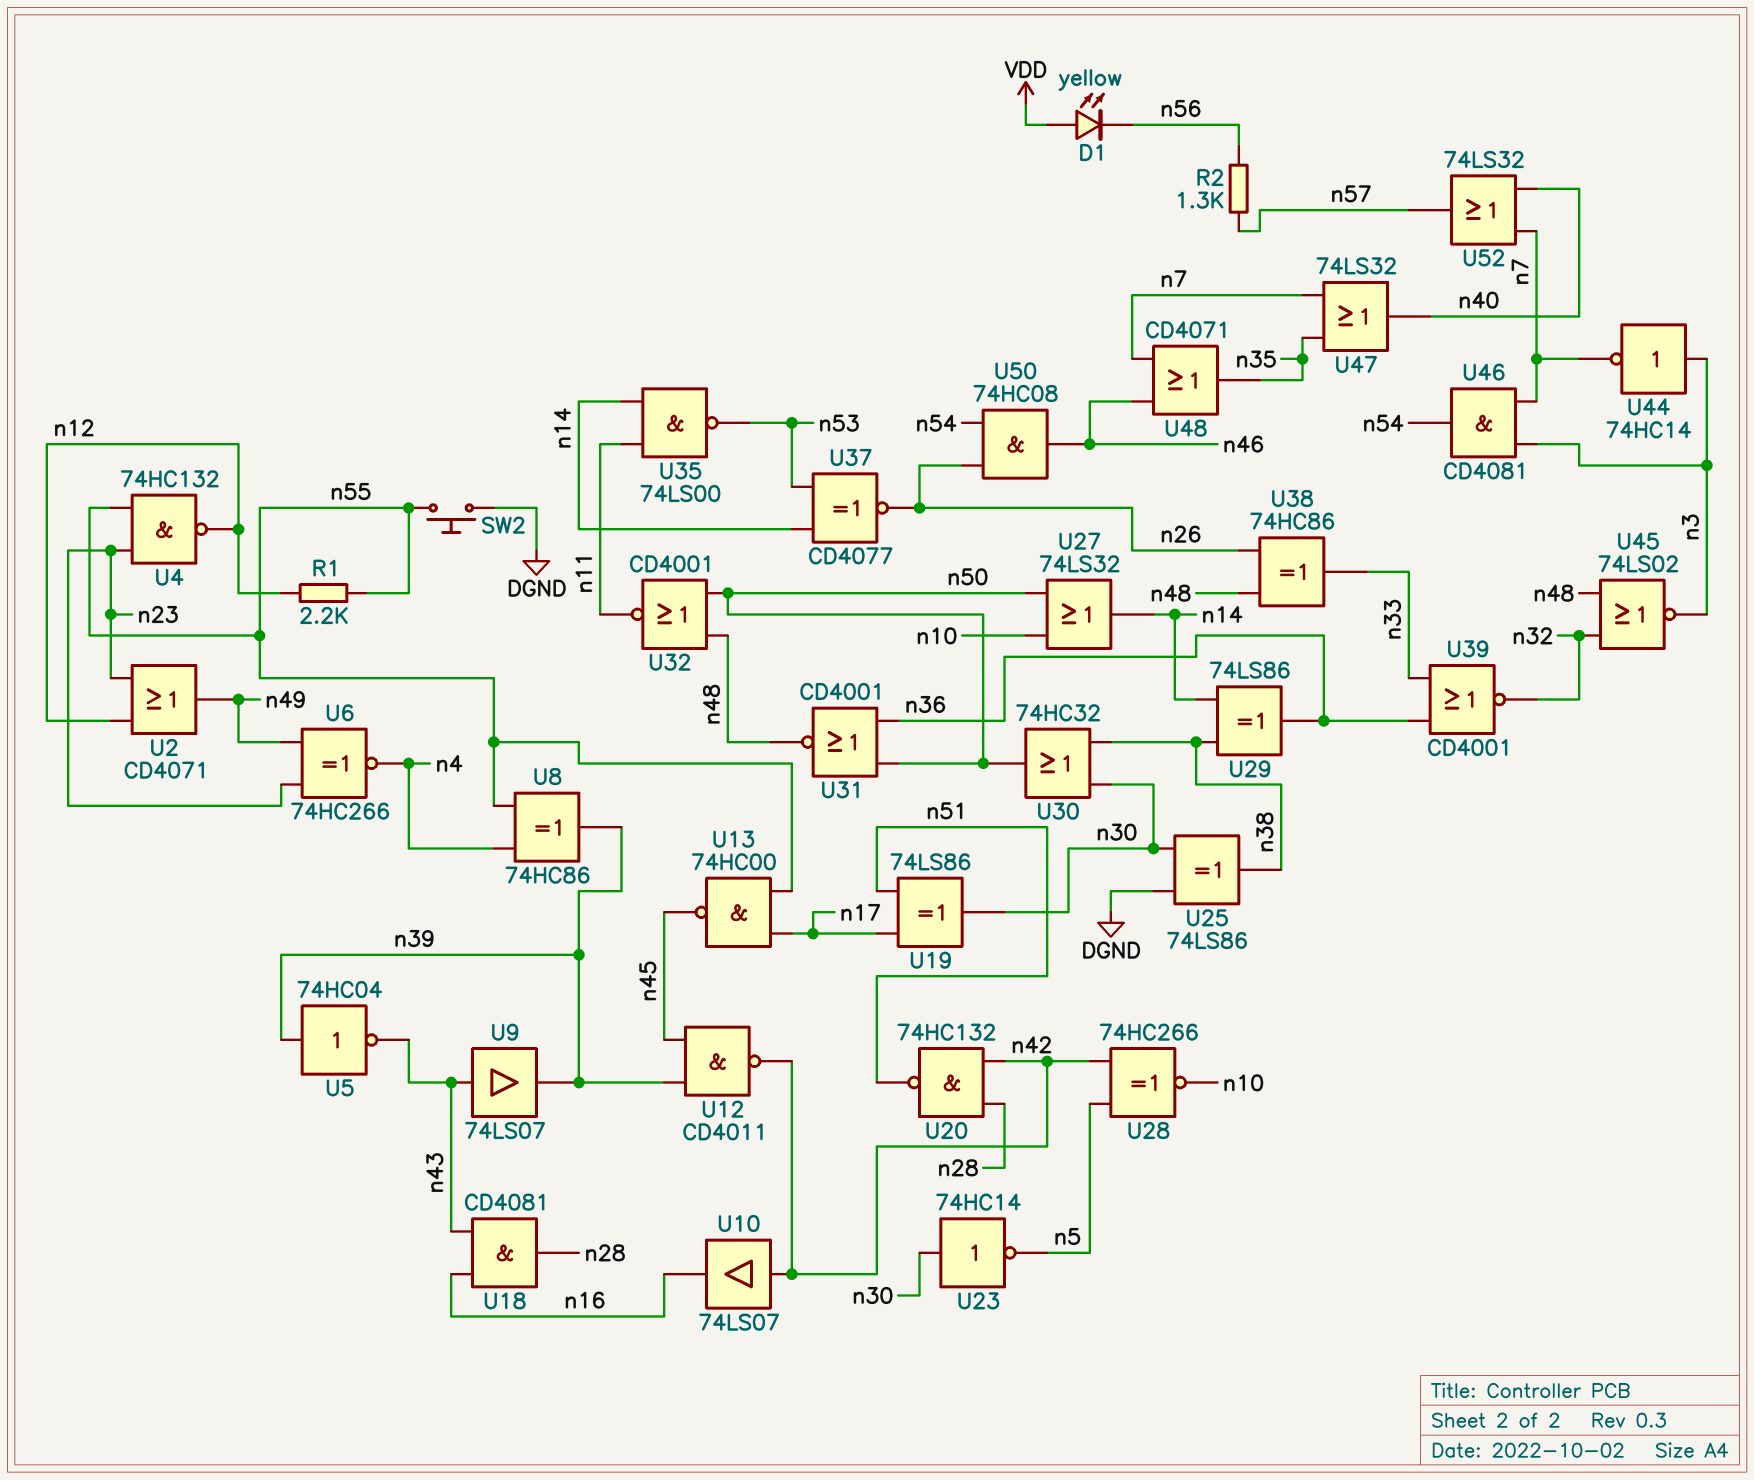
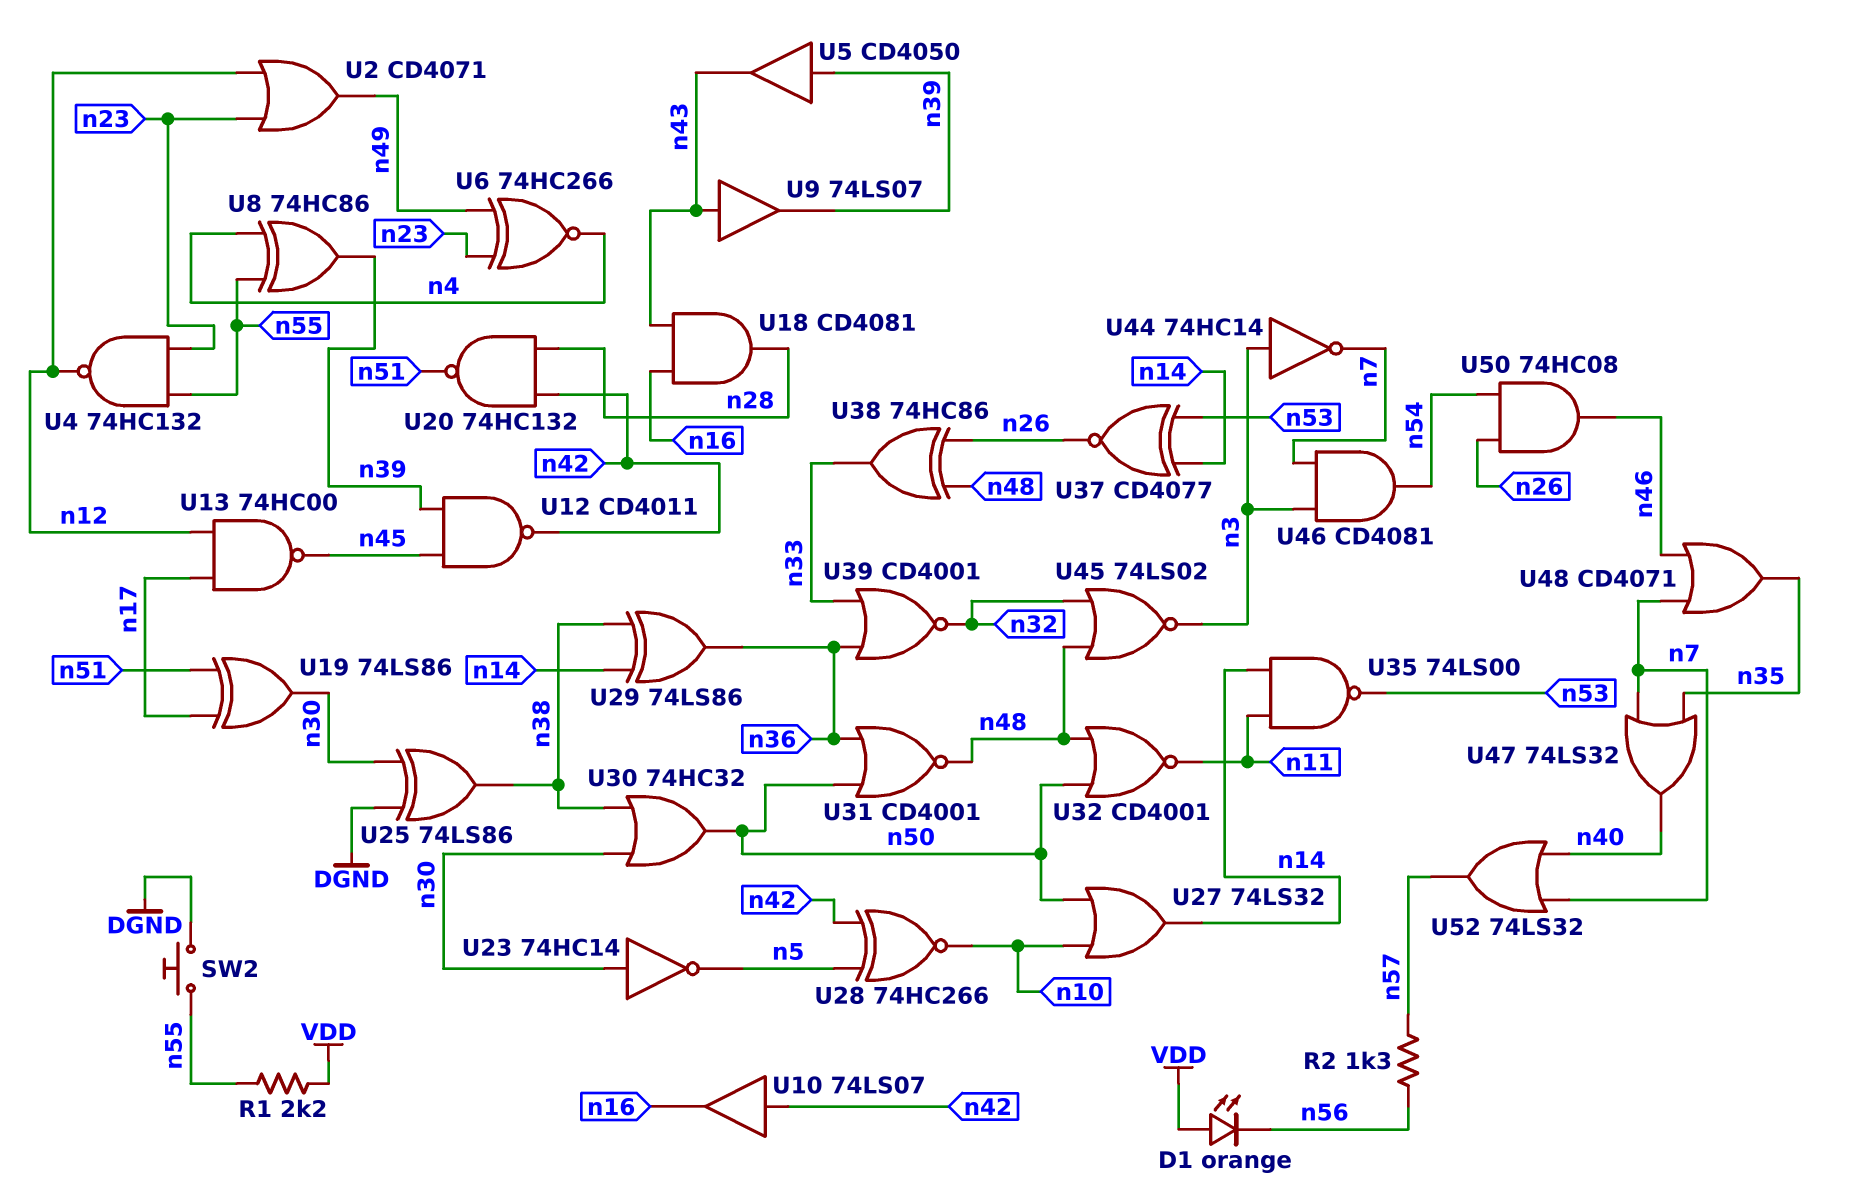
D1: LED yellow (A VDD, K n56) -> LED orange (A VDD, K n56)
R1: 2.2k (n12, n55) -> 2.2k (VDD, n55)
U5: NOT 74HC04 (in n39, out n43) -> buffer CD4050 (in n39, out n43)
U13: NAND 74HC00 (in n17, in n55, out n45) -> NAND 74HC00 (in n12, in n17, out n45)

